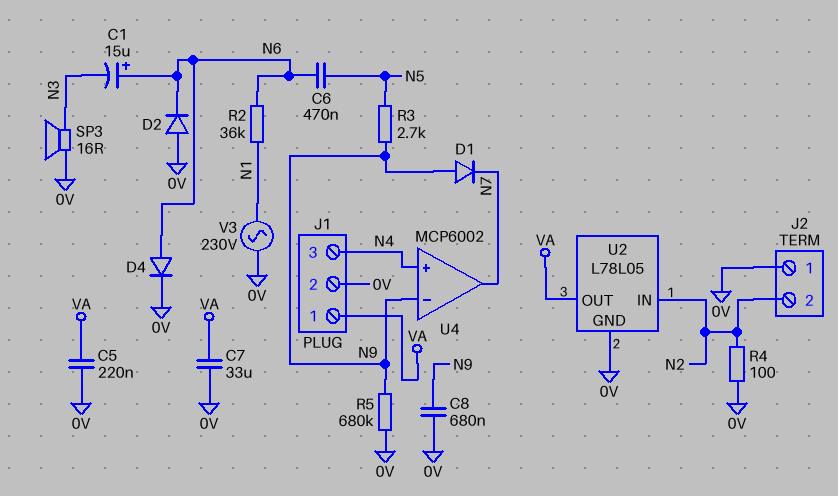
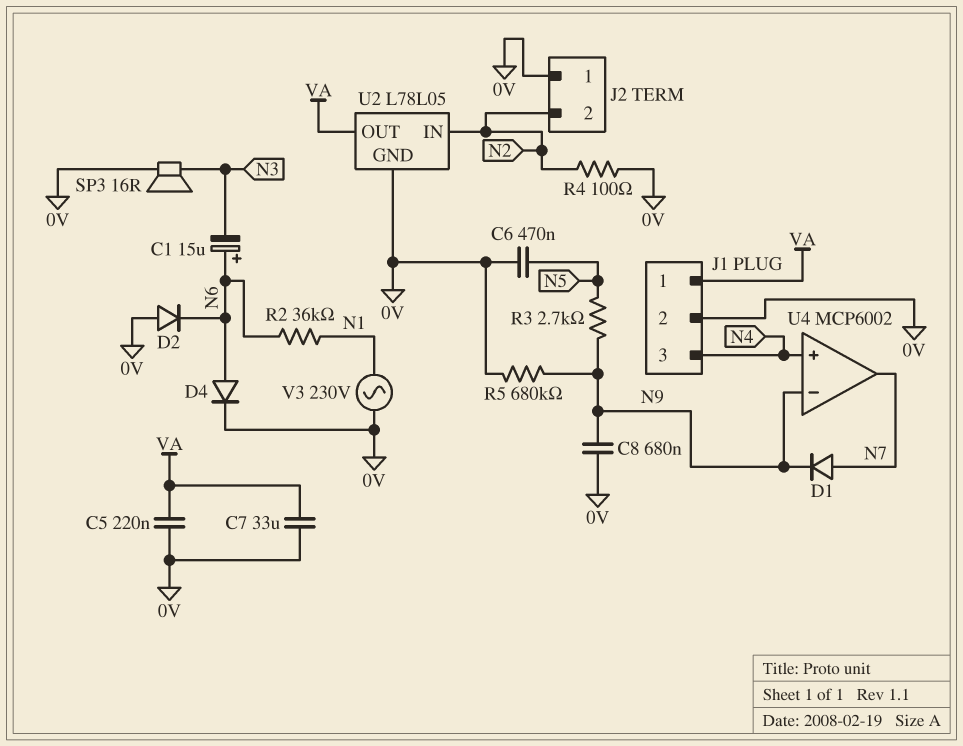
C6: 470nF (N5, N6) -> 470nF (0V, N5)
D1: diode (A N9, K N7) -> diode (A N7, K N9)

